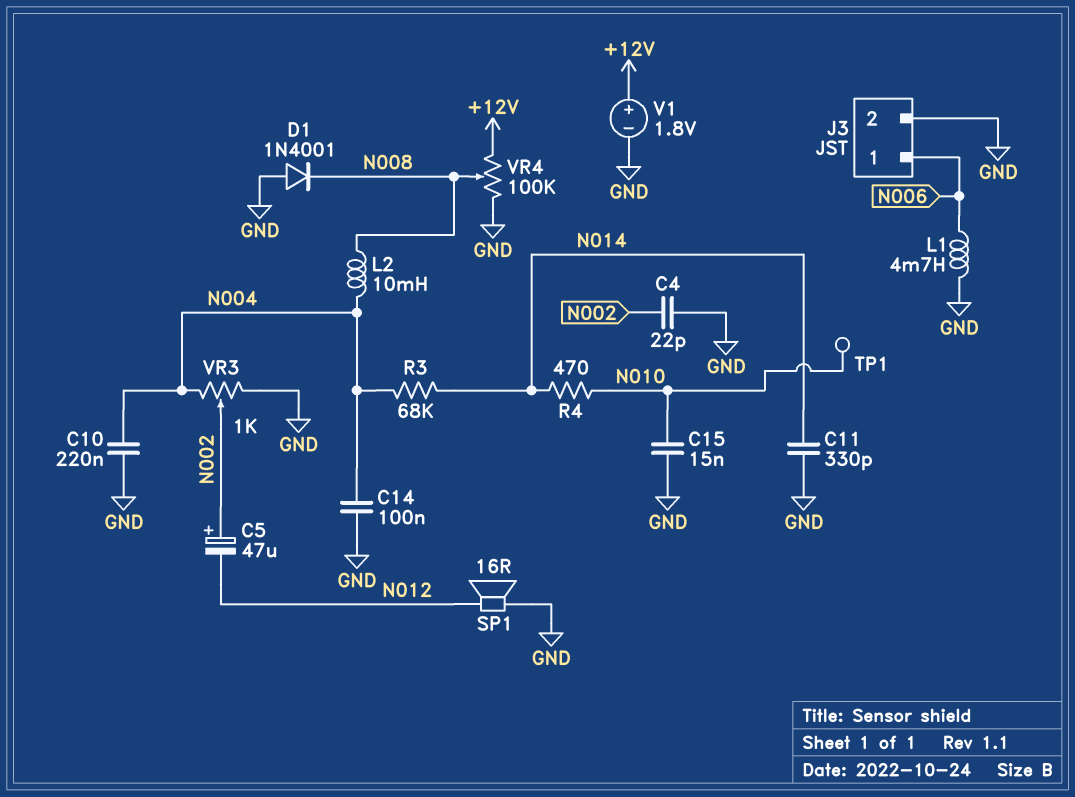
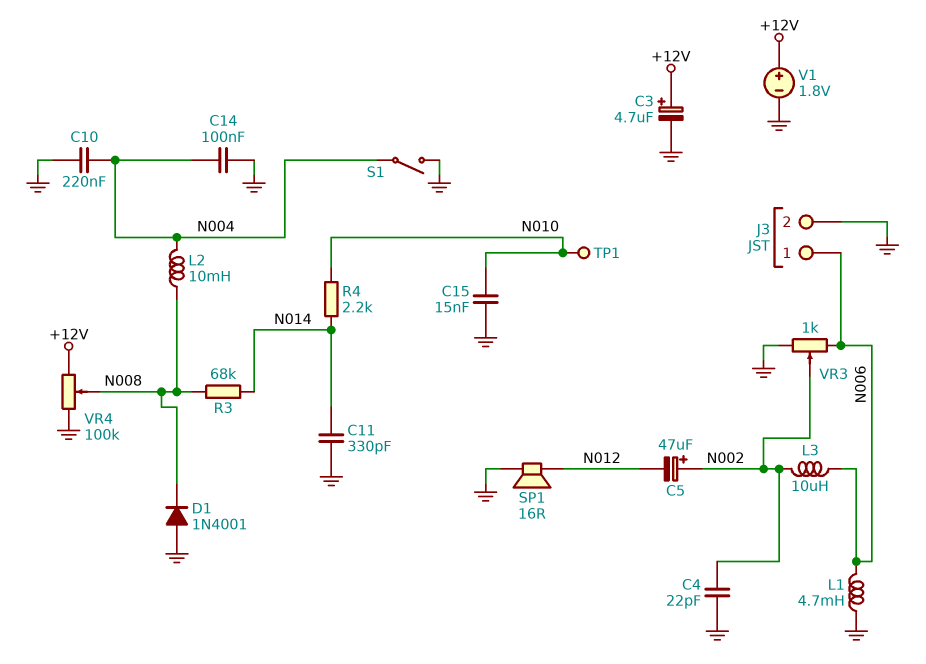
C3: none -> 4.7uF (plus +12V, minus GND)
L3: none -> 10uH (N002, N006)
R3: 68k (N004, N014) -> 68k (N008, N014)
R4: 470 (N010, N014) -> 2.2k (N010, N014)
S1: none -> switch (GND, N004)
VR3: 1k (GND, N004, wiper N002) -> 1k (GND, N006, wiper N002)

